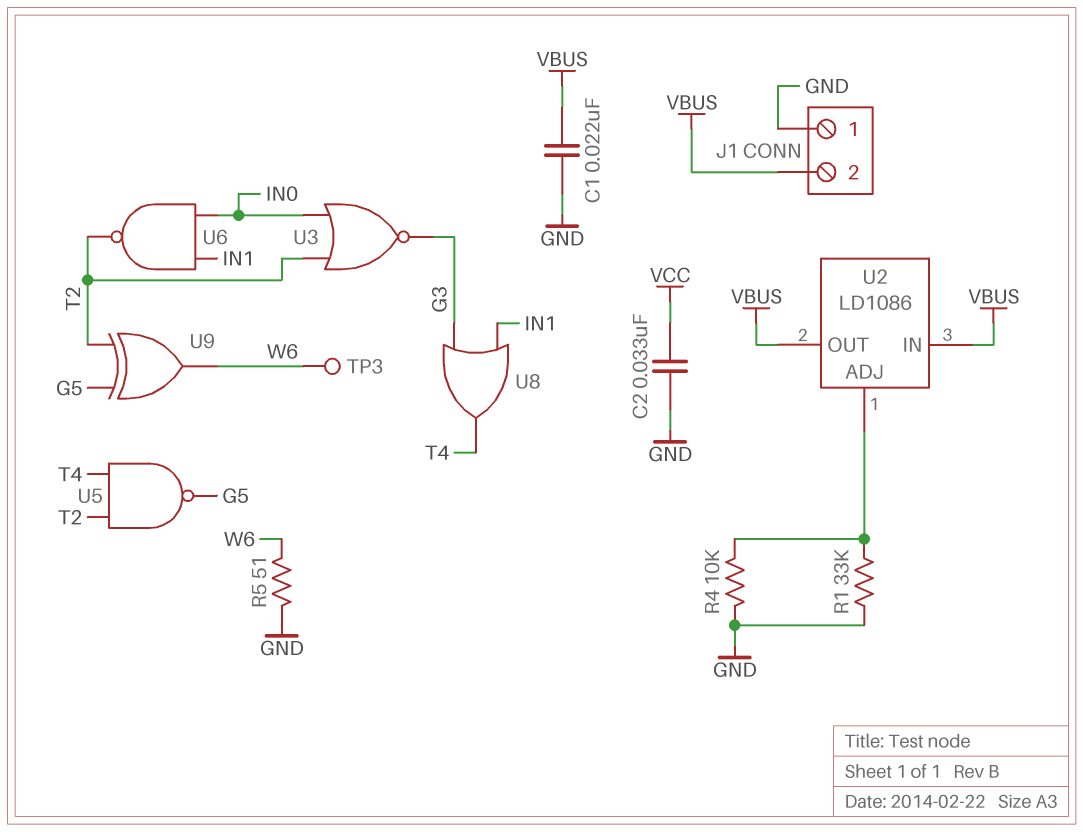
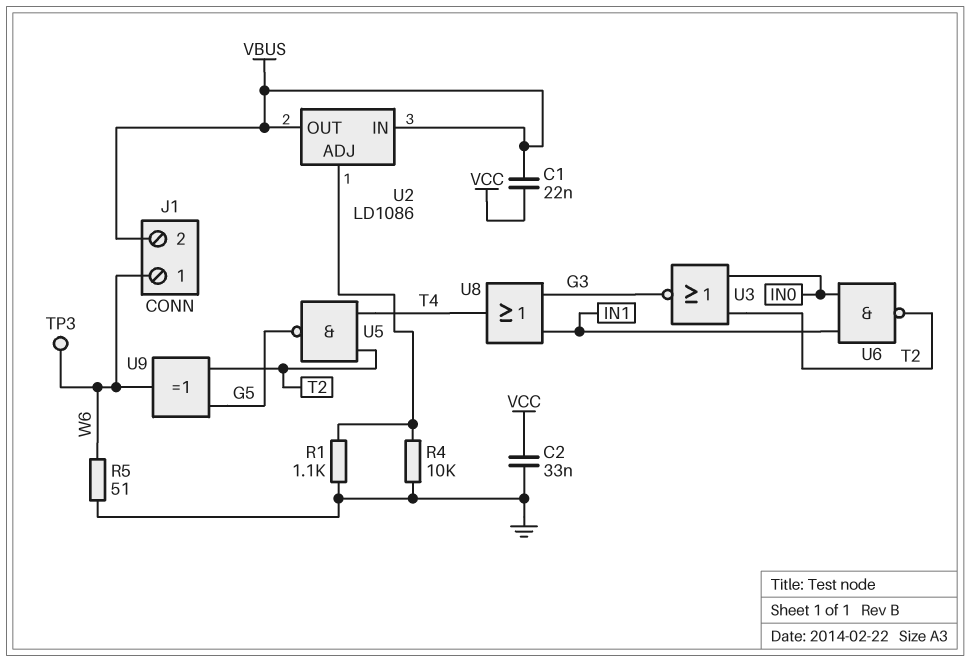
C1: 22nF (GND, VBUS) -> 22nF (VBUS, VCC)
J1 pin 1: GND -> W6
R1: 33k (GND, U2/ADJ) -> 1.1k (GND, U2/ADJ)

